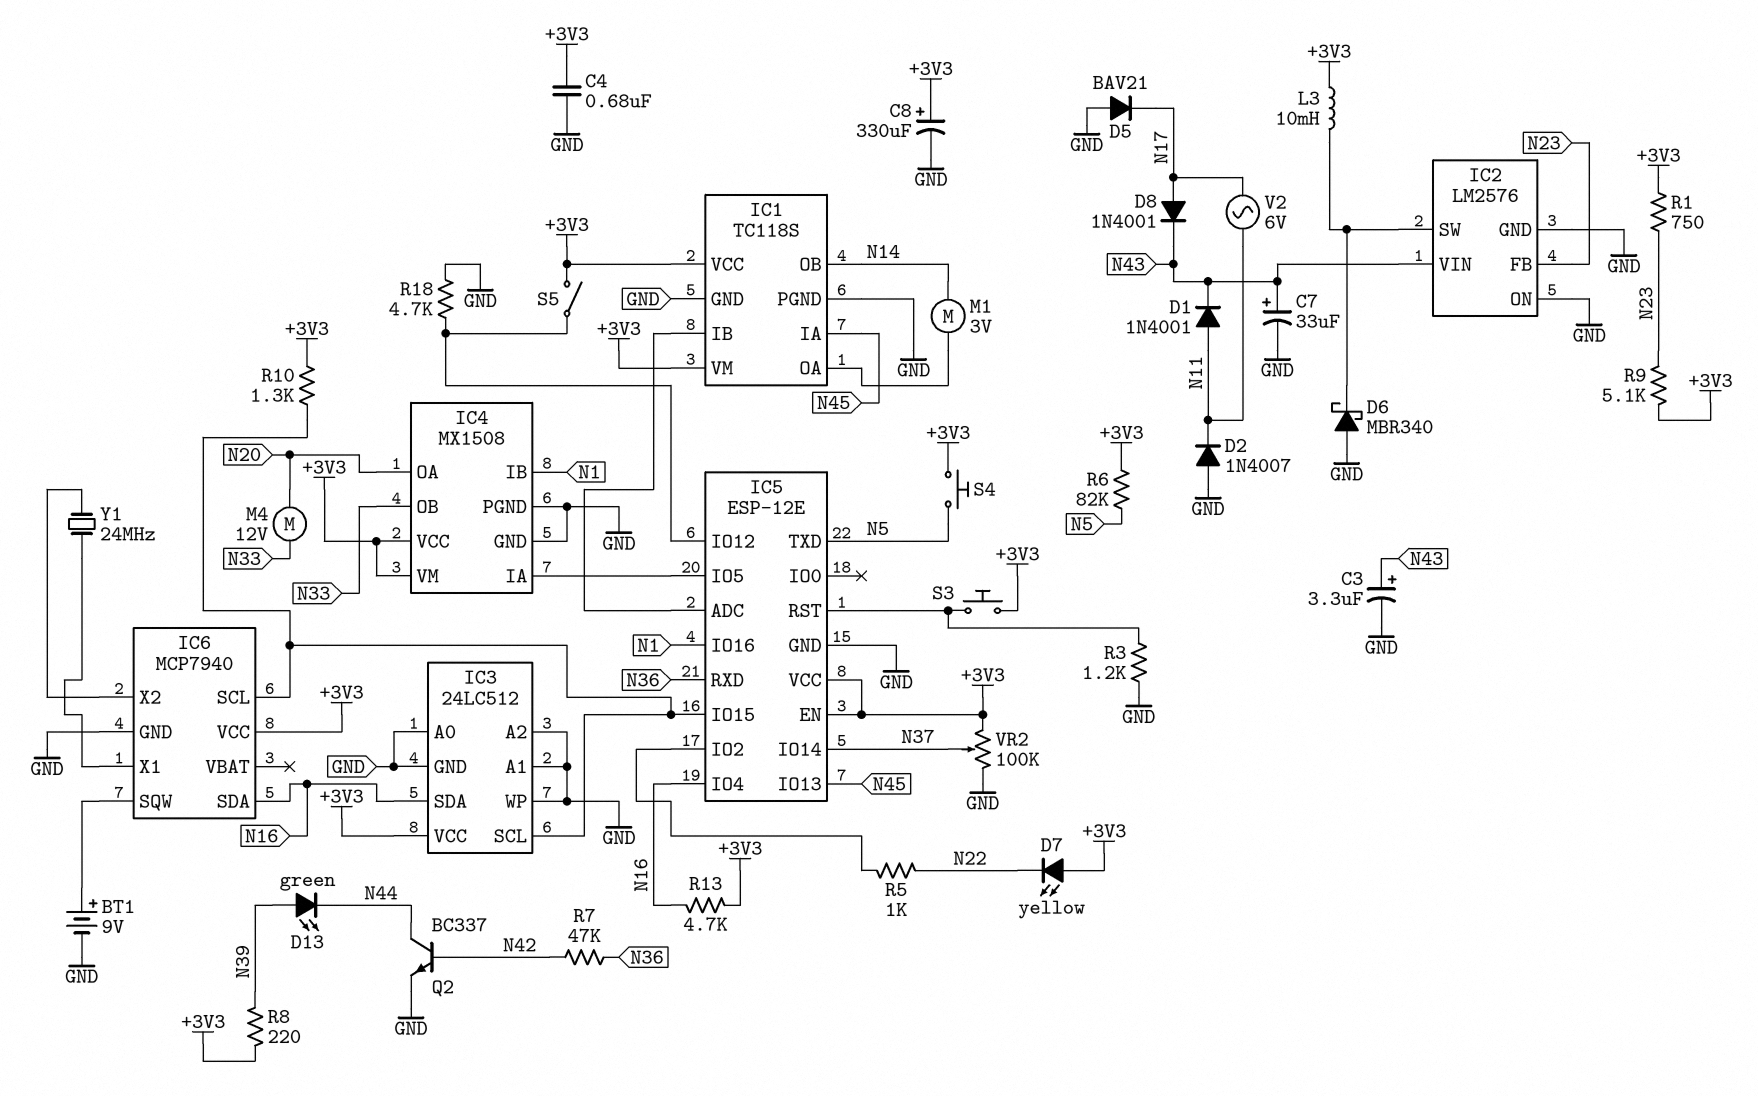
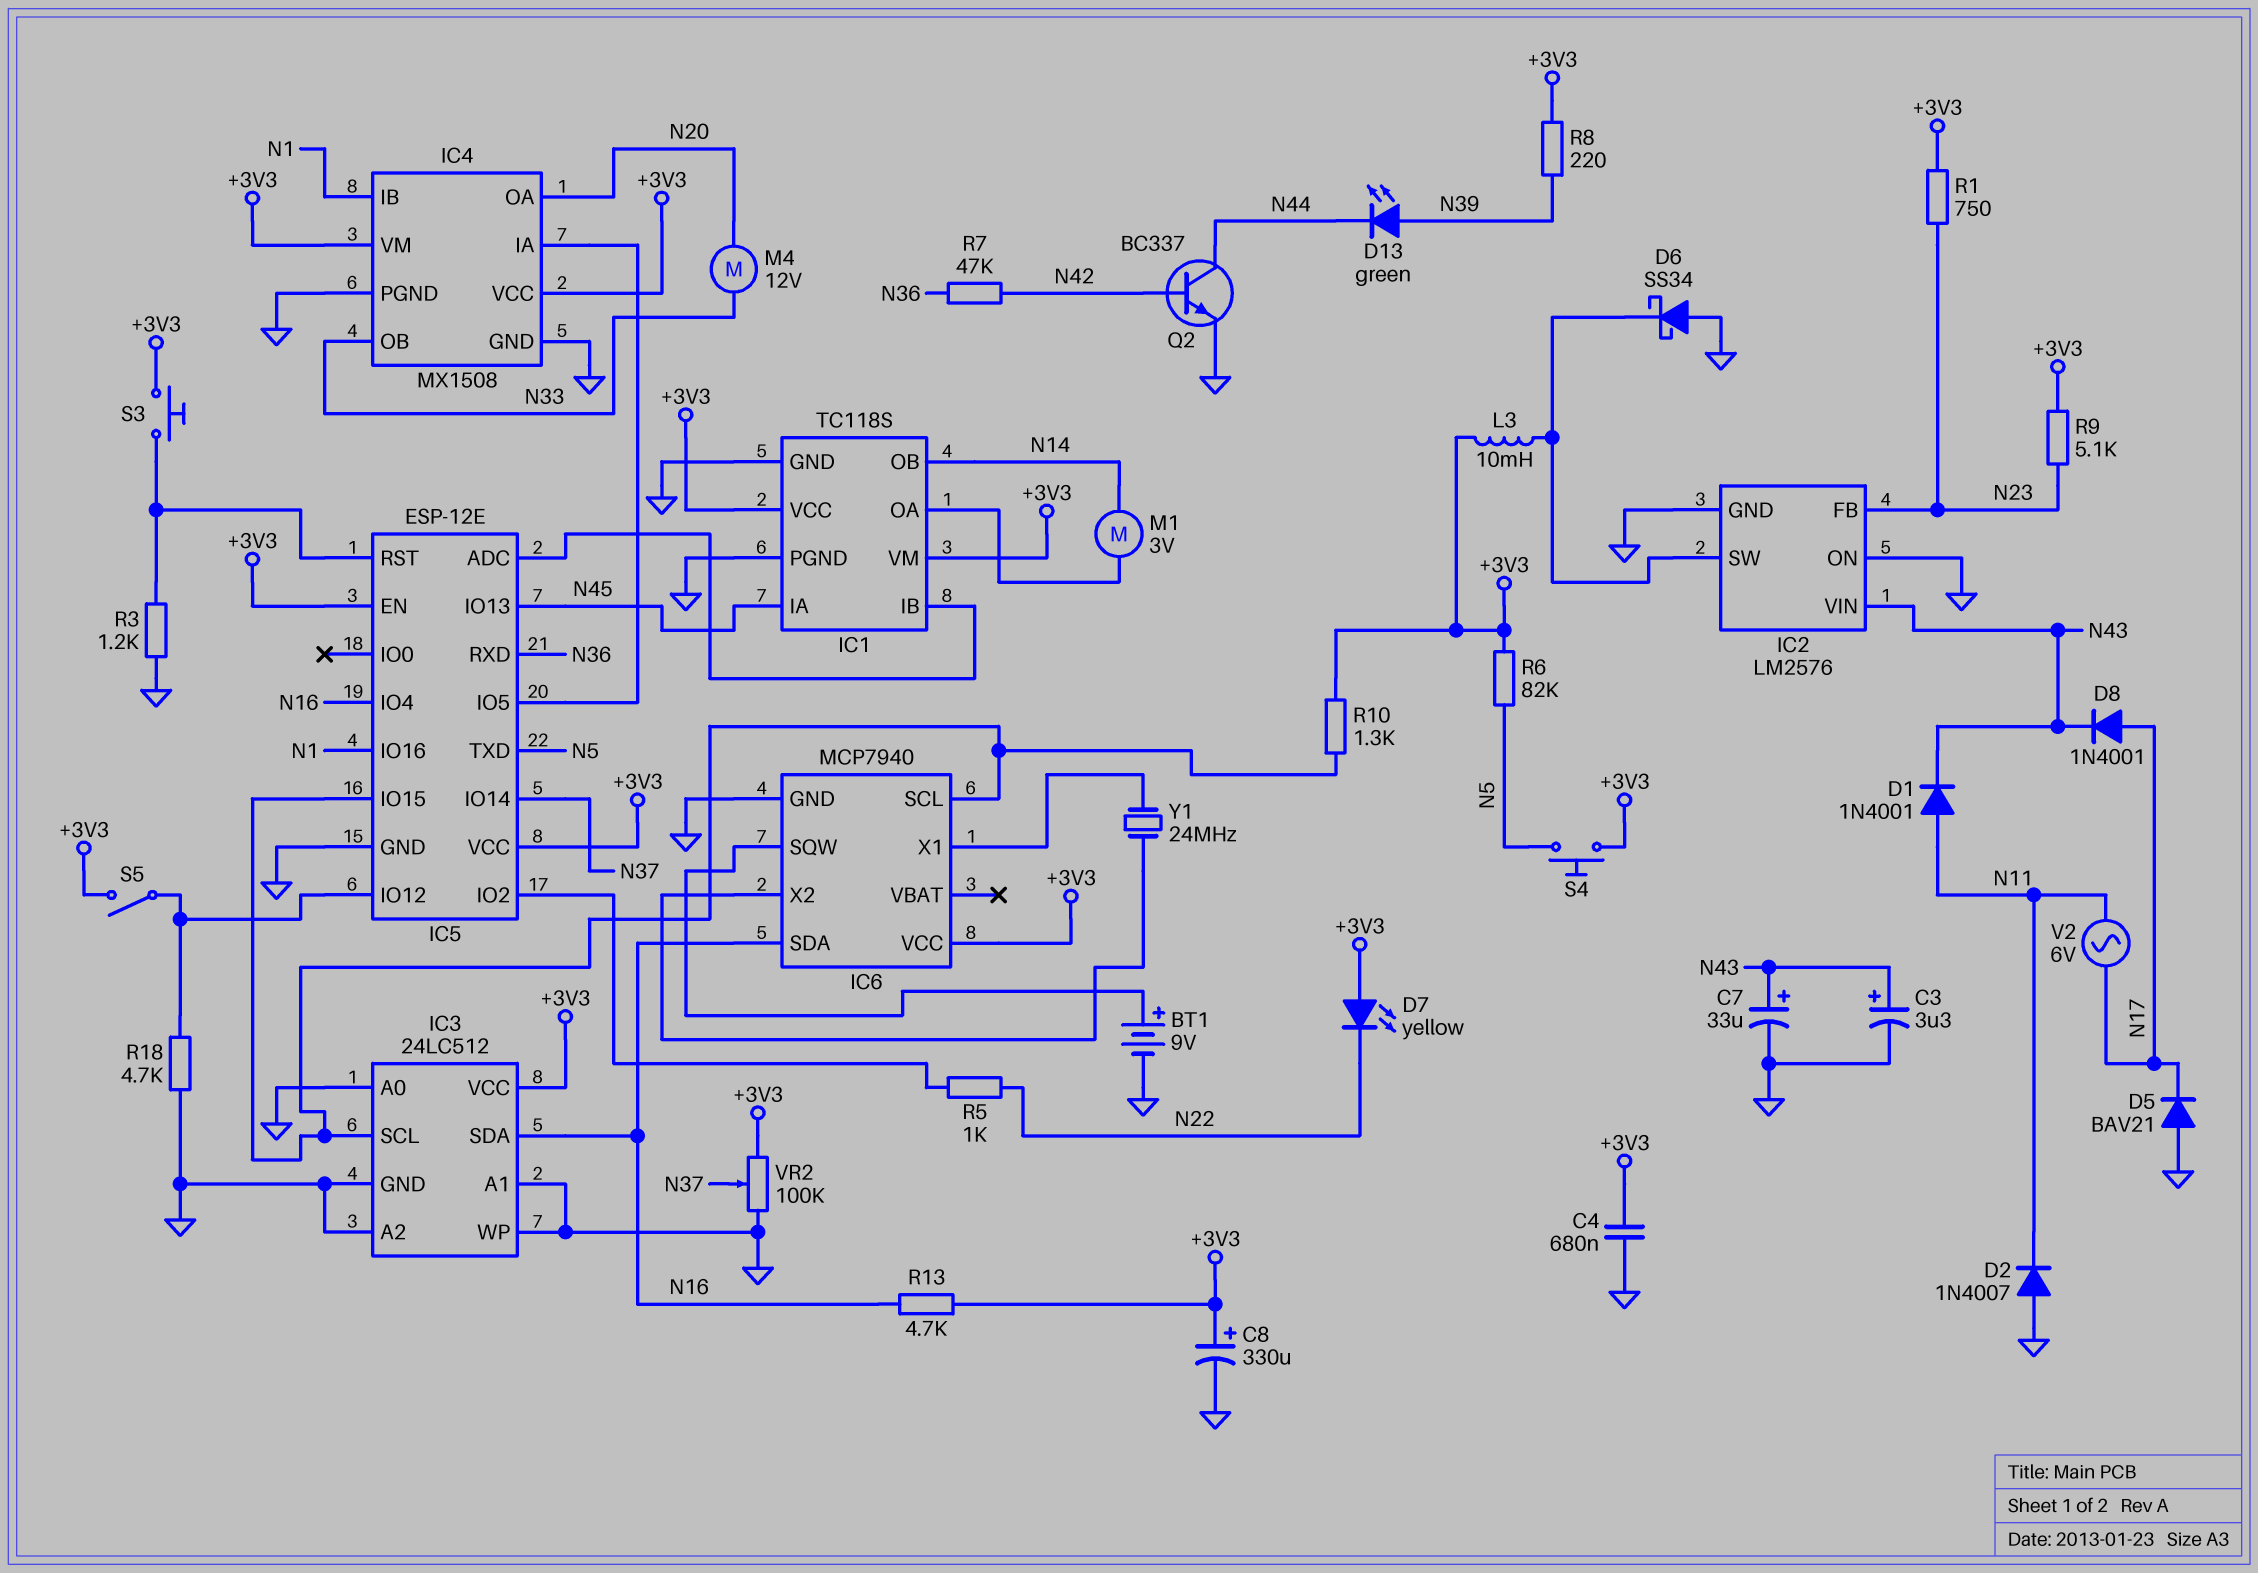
D6: schottky MBR340 (A GND, K IC2/SW) -> schottky SS34 (A GND, K IC2/SW)

